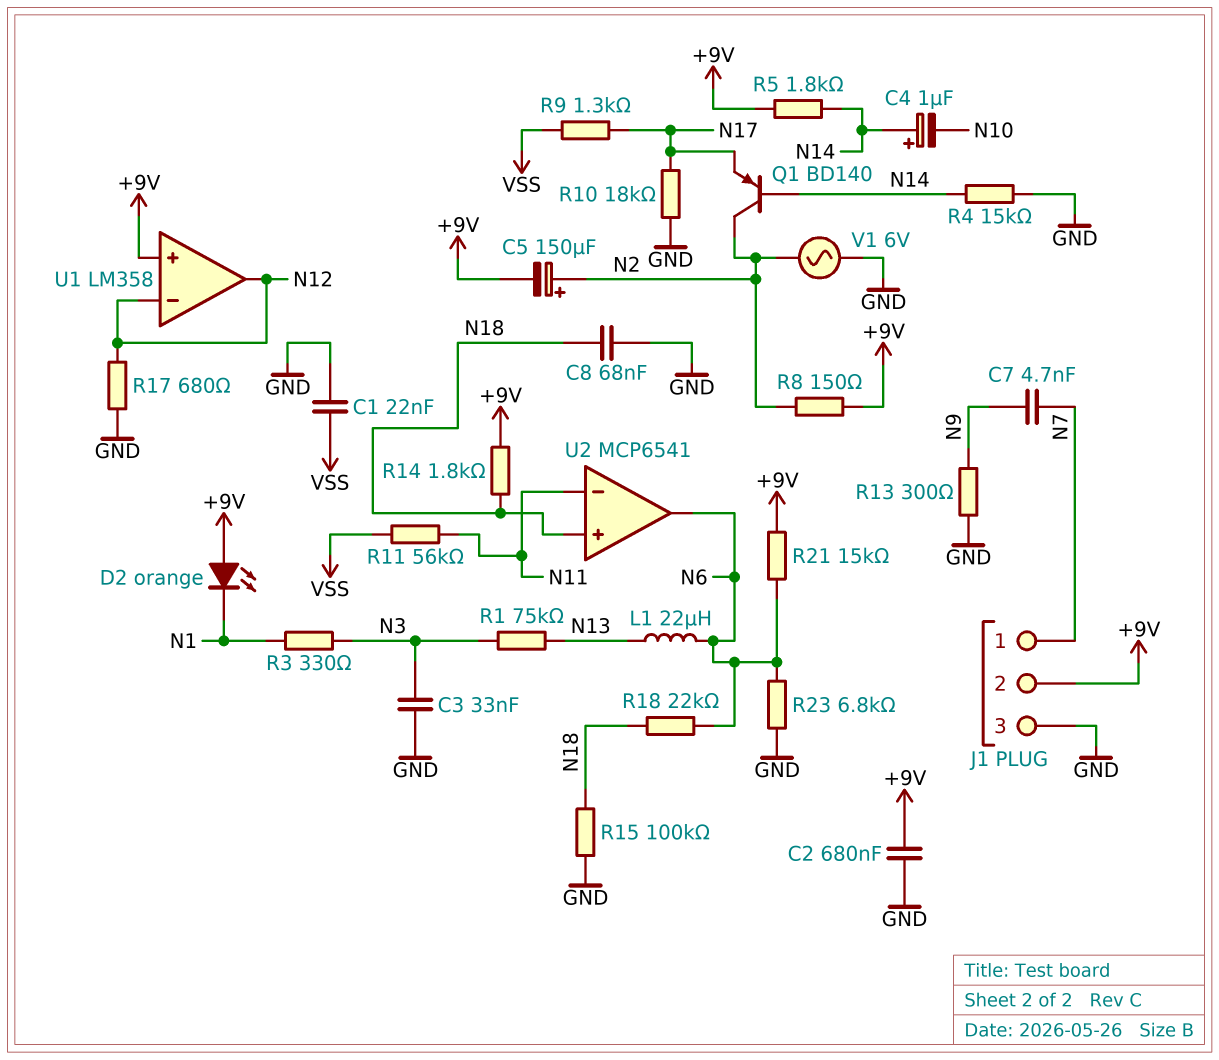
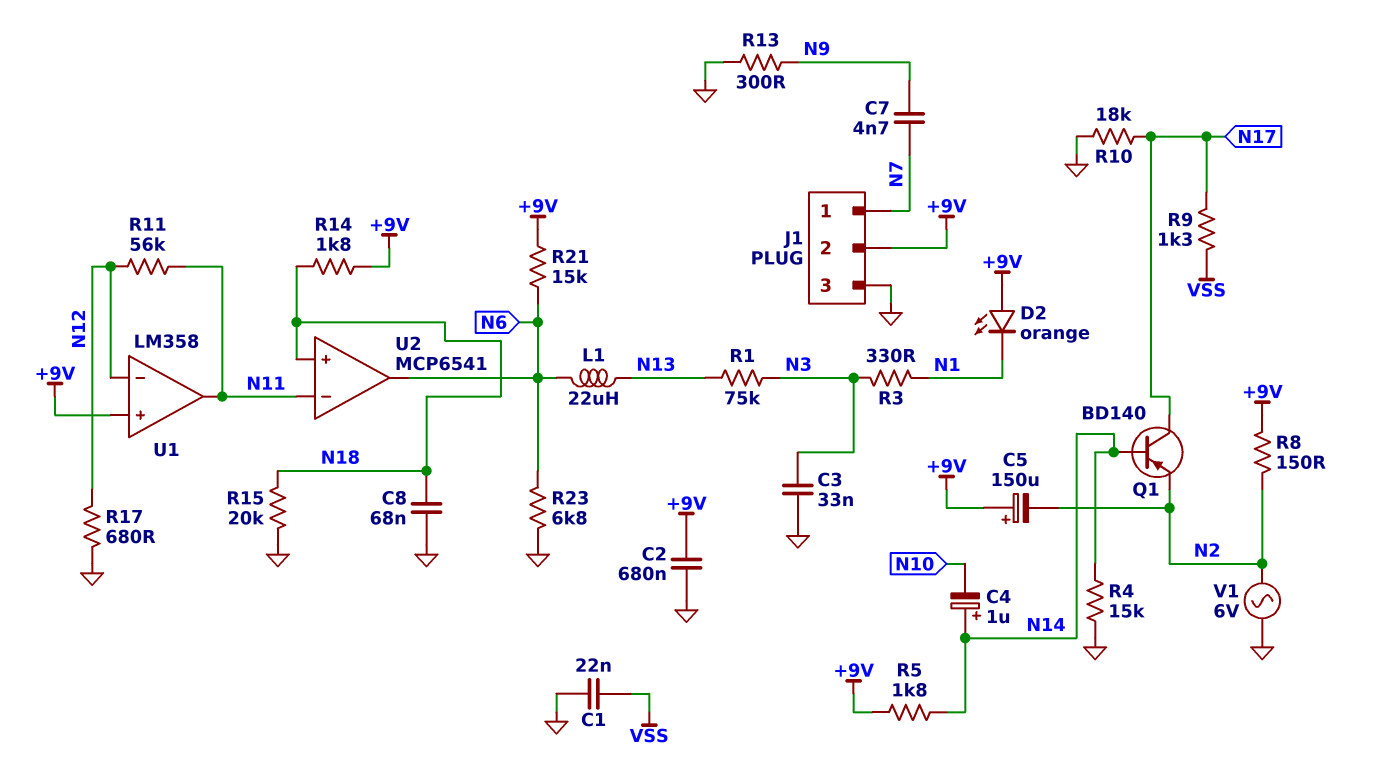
C5: 150uF (plus N2, minus +9V) -> 150uF (plus +9V, minus N2)
Q1: PNP BD140 (B N14, C N2, E N17) -> PNP BD140 (B N14, C N17, E N2)
R11: 56k (N11, VSS) -> 56k (N11, N12)
R15: 100k (GND, N18) -> 20k (GND, N18)
R18: 22k (N6, N18) -> none
U1 pin out: N12 -> N11

